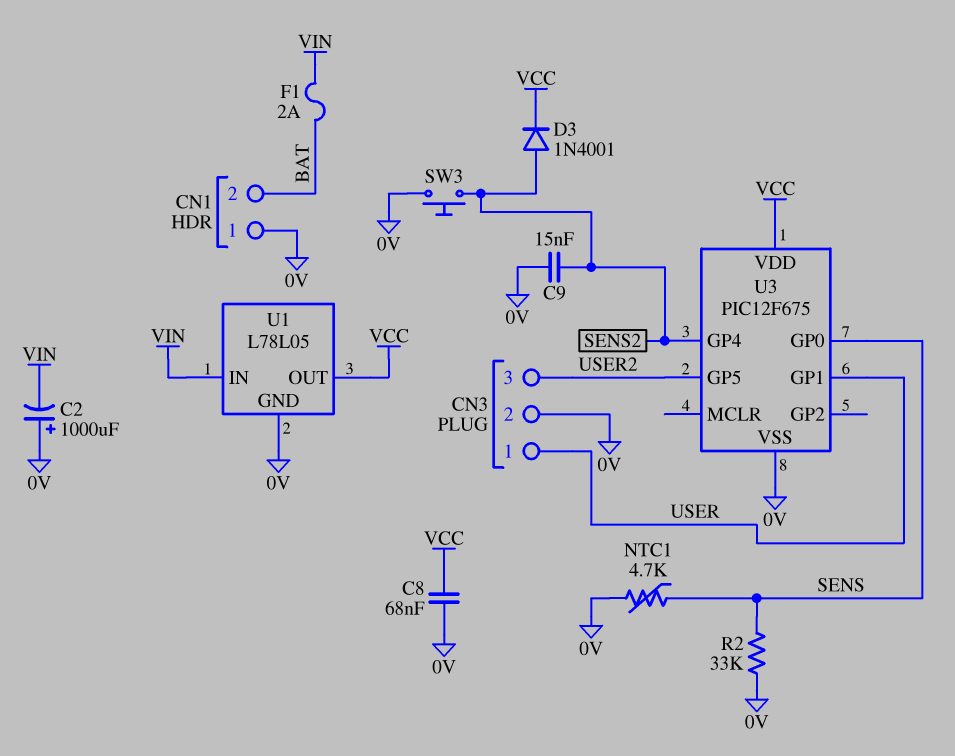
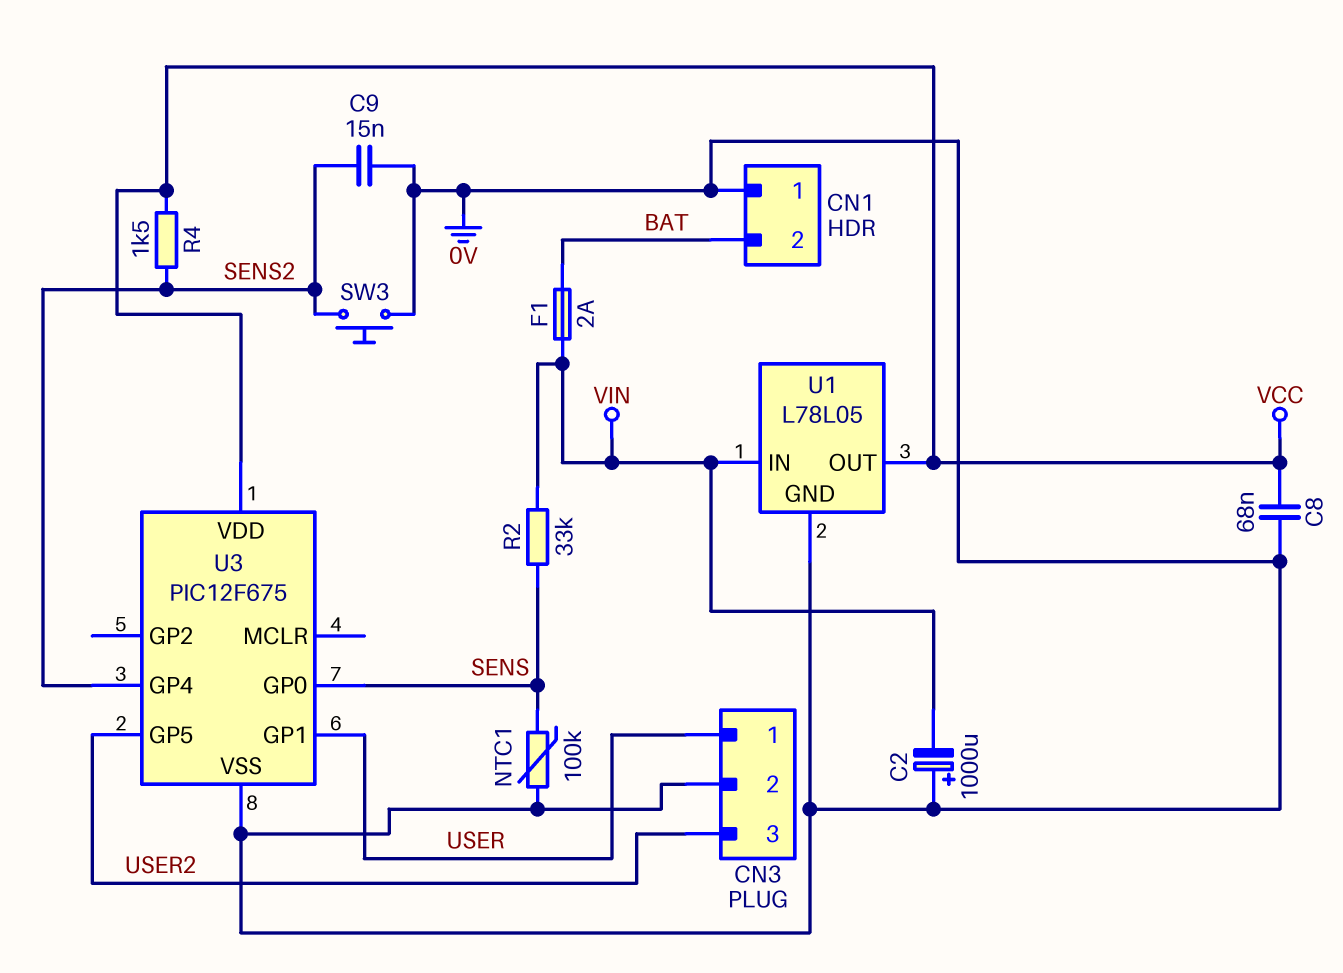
D3: diode 1N4001 (A SENS2, K VCC) -> none
NTC1: 4.7k (0V, SENS) -> 100k (0V, SENS)
R2: 33k (0V, SENS) -> 33k (SENS, VIN)
R4: none -> 1.5k (SENS2, VCC)

